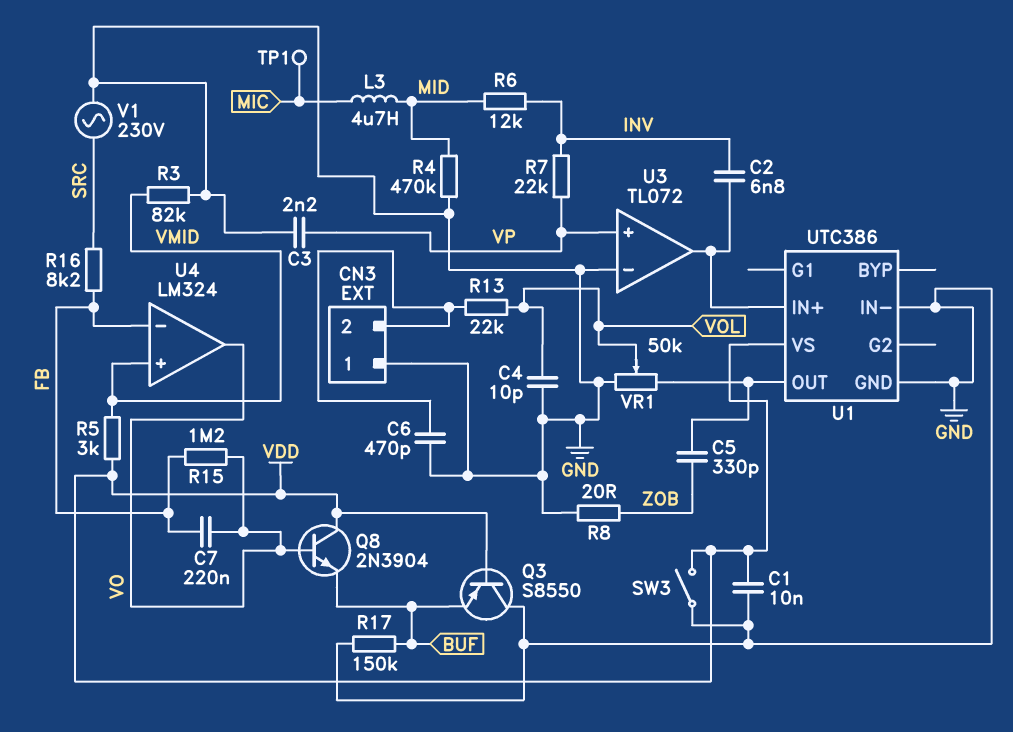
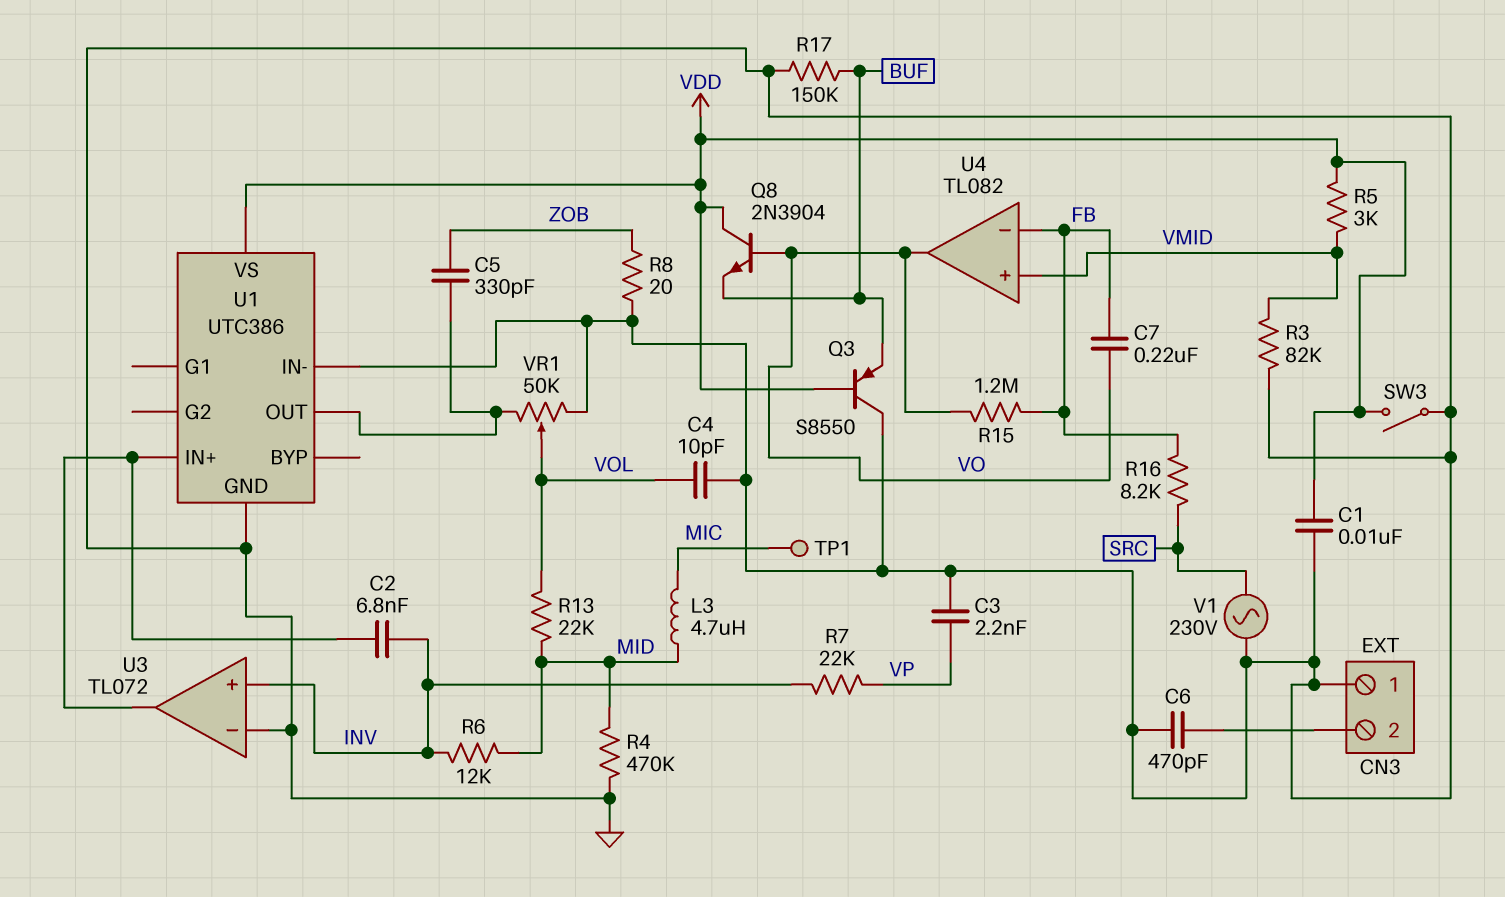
R13: 22k (CN3/2, VOL) -> 22k (MID, VOL)
U3 pin in+: VP -> INV
U4: LM324 -> TL082

